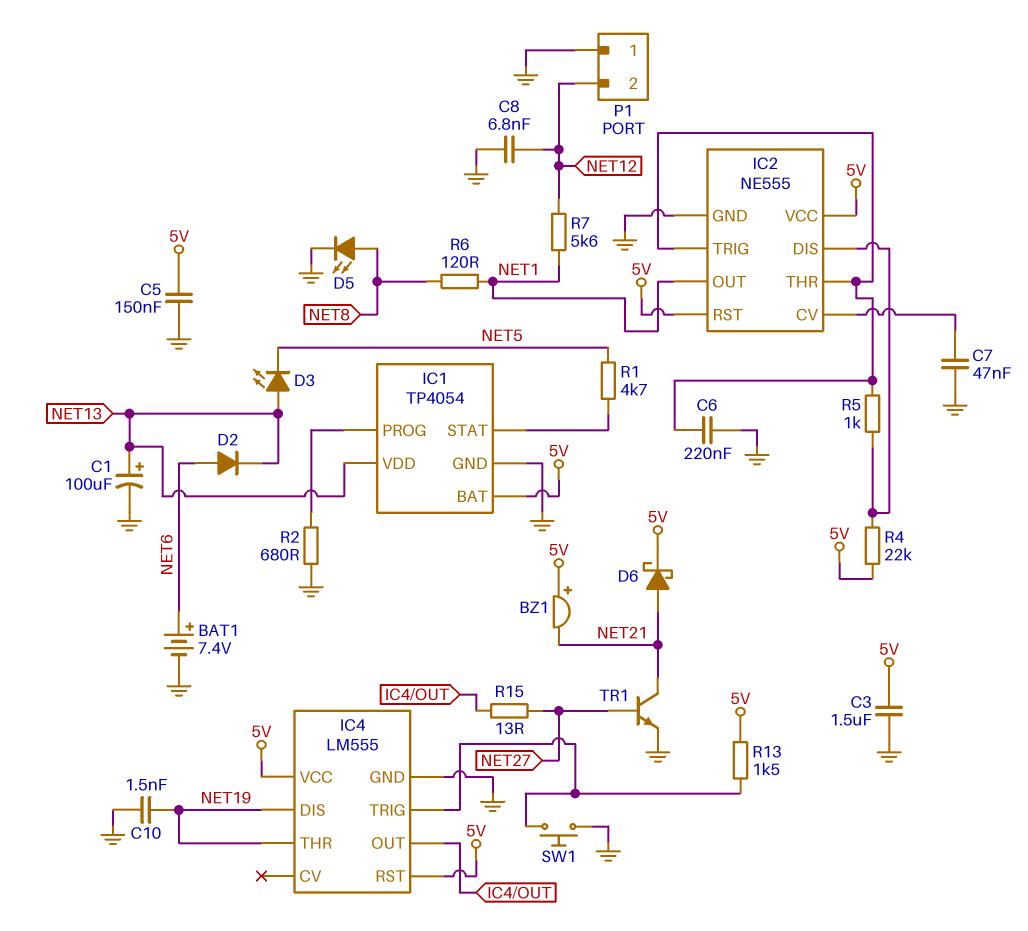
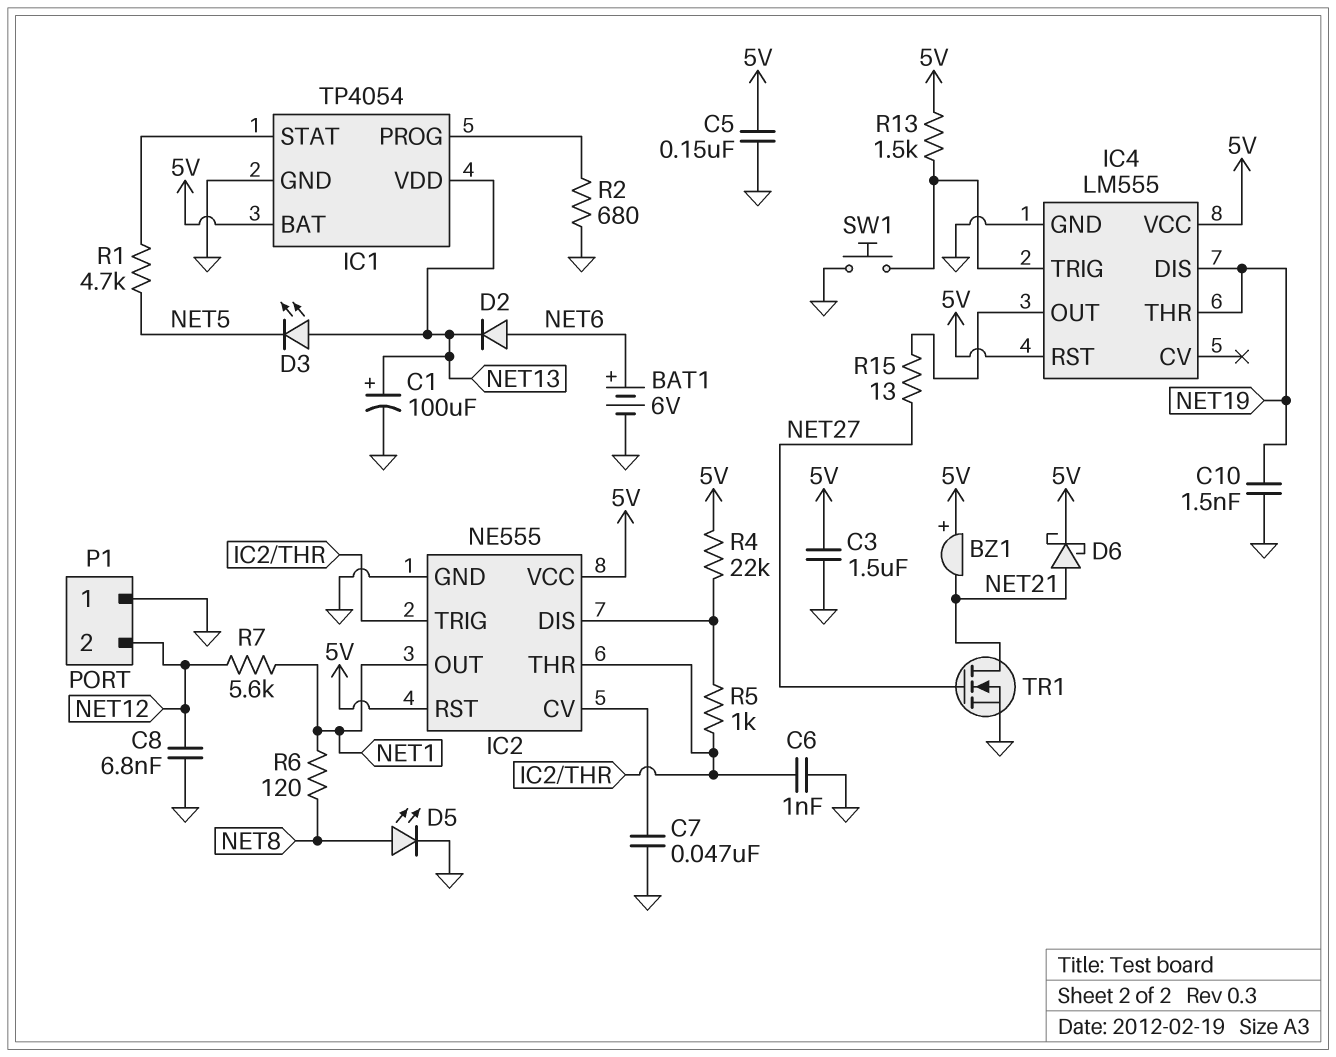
BAT1: 7.4V (plus NET6, minus GND) -> 6V (plus NET6, minus GND)
C6: 220nF (GND, IC2/THR) -> 1nF (GND, IC2/THR)
TR1: NPN (B NET27, C NET21, E GND) -> NMOS (G NET27, D NET21, S GND)

